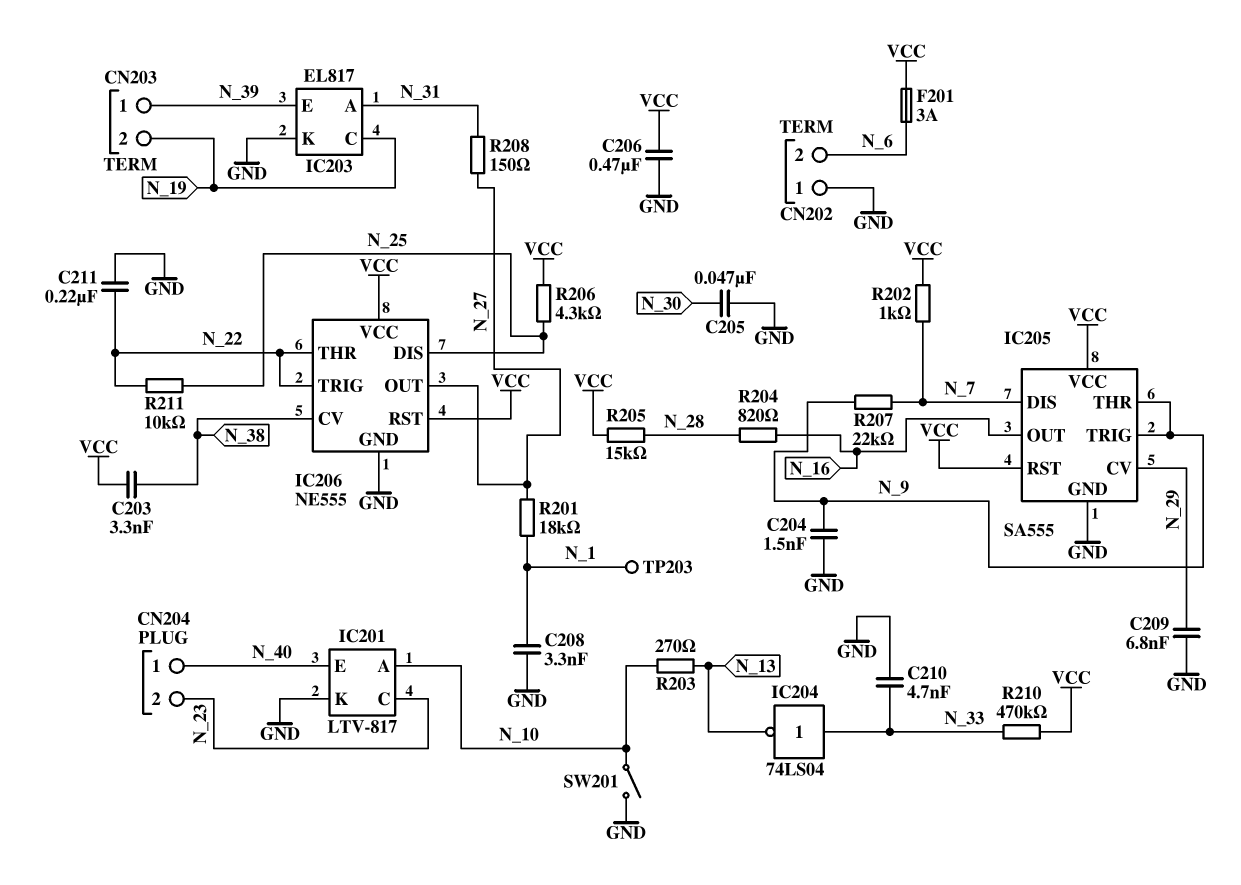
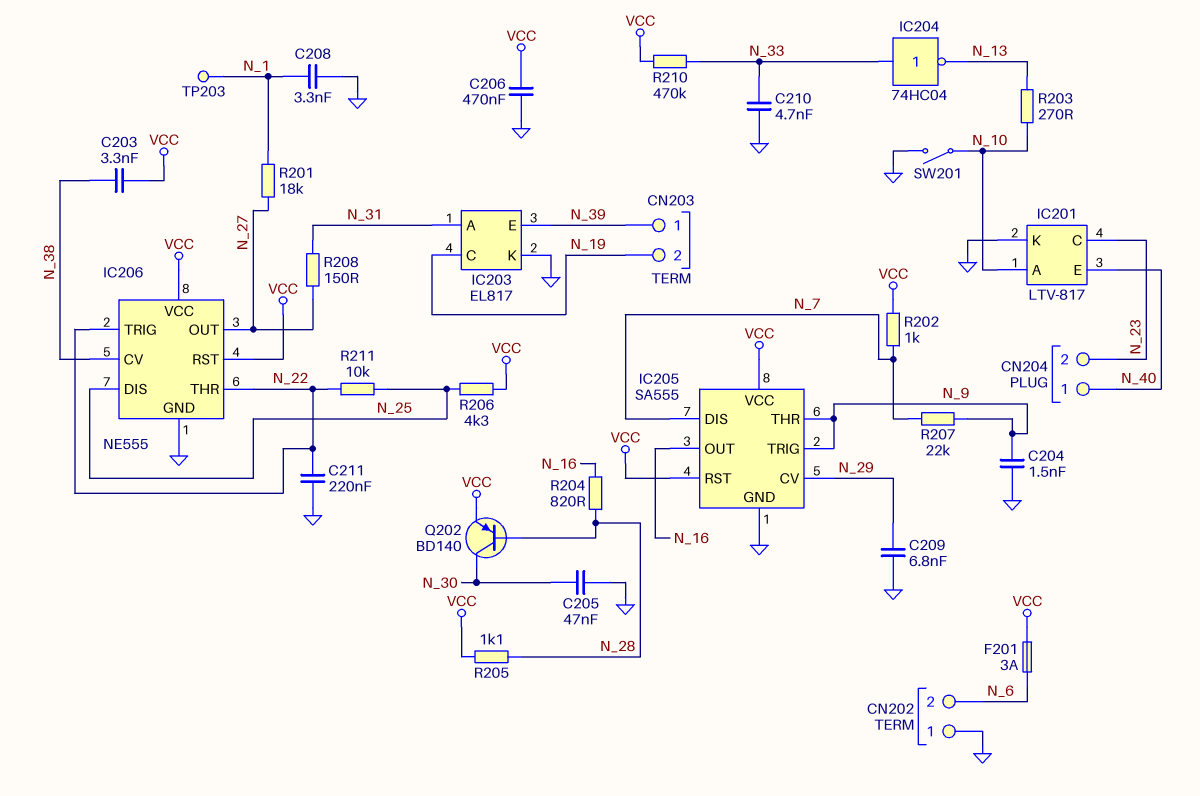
IC204: NOT 74LS04 (in N_33, out N_13) -> NOT 74HC04 (in N_33, out N_13)
Q202: none -> PNP BD140 (B N_28, C N_30, E VCC)
R205: 15k (N_28, VCC) -> 1.1k (N_28, VCC)

